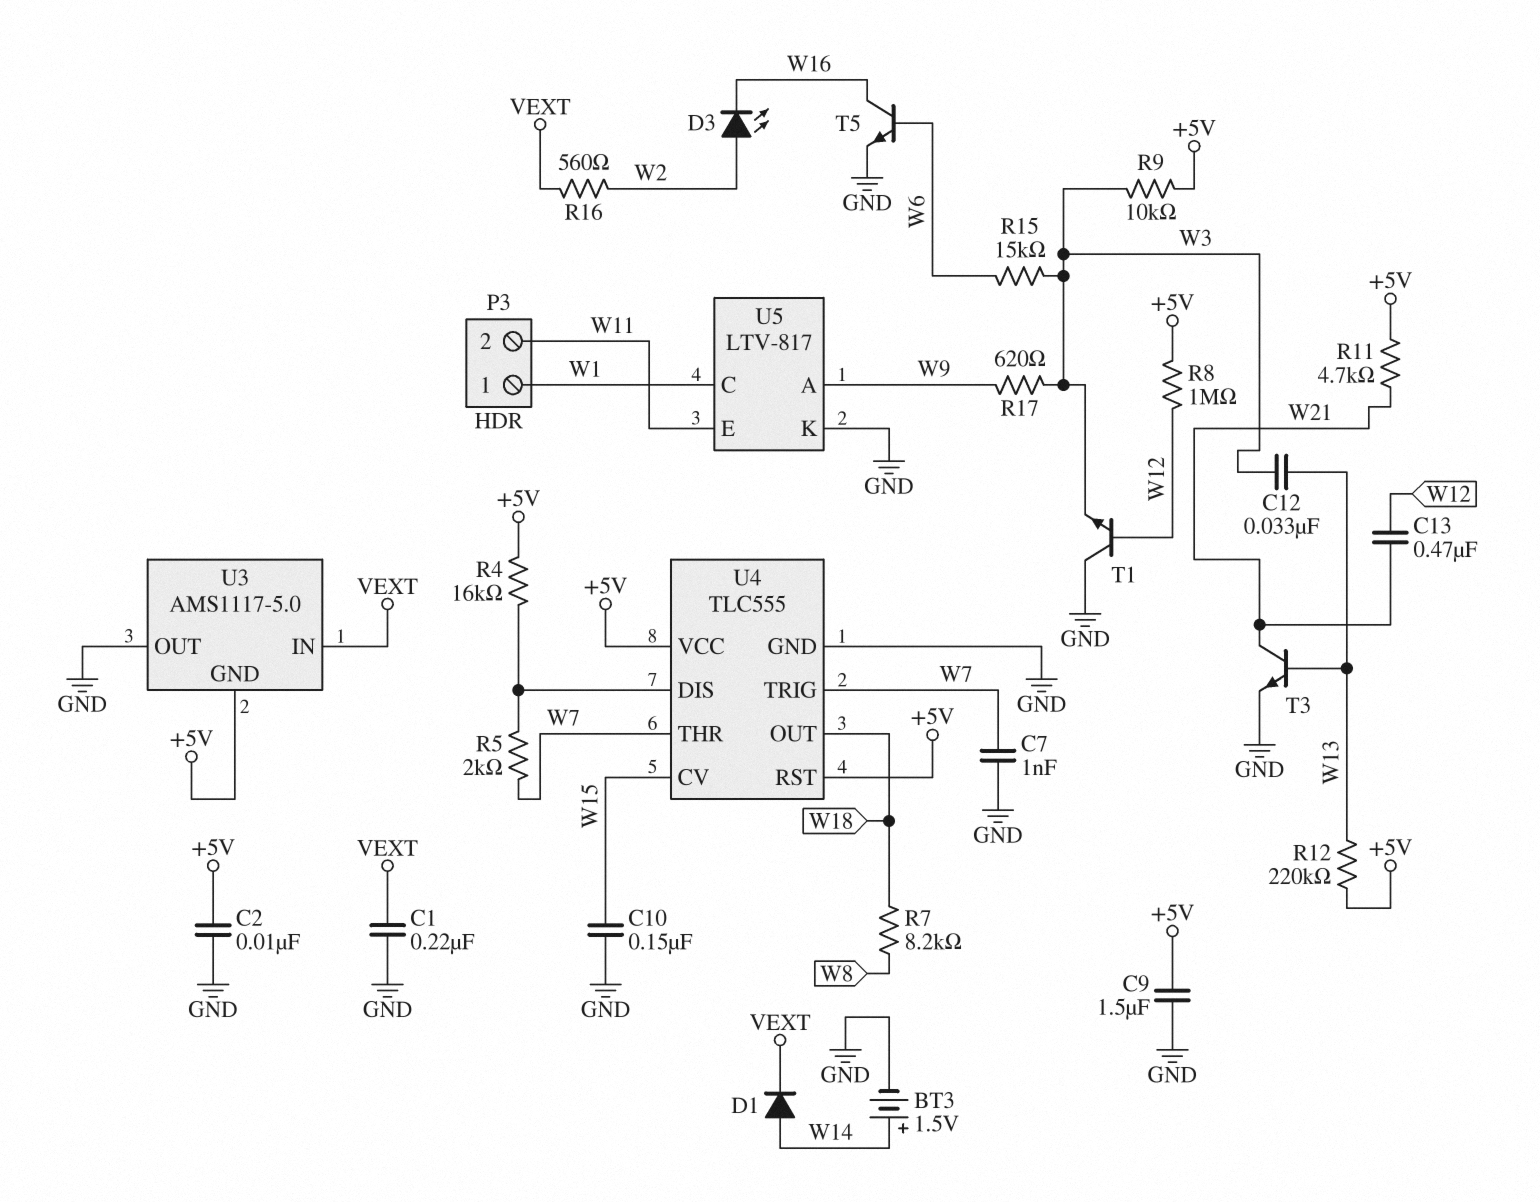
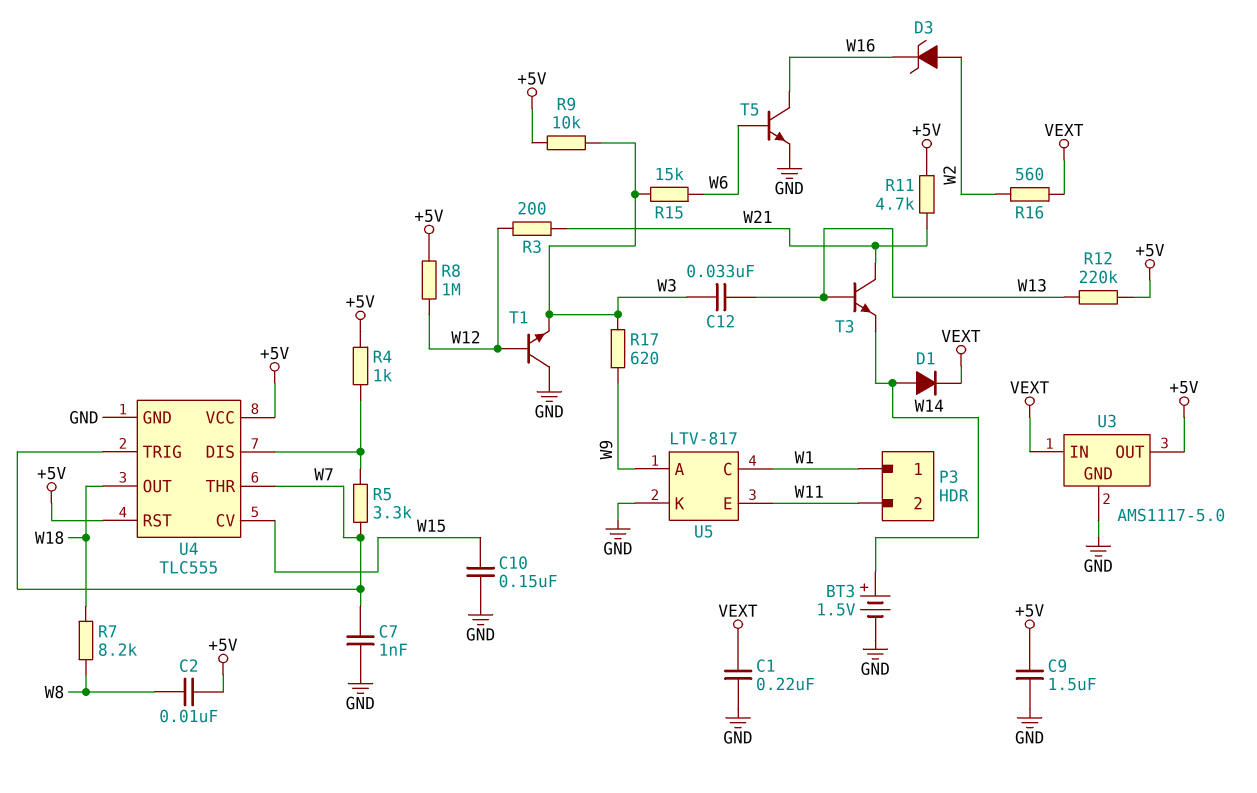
C2: 10nF (+5V, GND) -> 10nF (+5V, W8)
C13: 470nF (W12, W21) -> none
D3: LED (A W2, K W16) -> zener (A W2, K W16)
R3: none -> 200 (W12, W21)
R4: 16k (+5V, U4/DIS) -> 1k (+5V, U4/DIS)
R5: 2k (U4/DIS, W7) -> 3.3k (U4/DIS, W7)
T3: NPN (B W13, C W21, E GND) -> NPN (B W13, C W21, E W14)
U3 pin GND: +5V -> GND
U3 pin OUT: GND -> +5V

